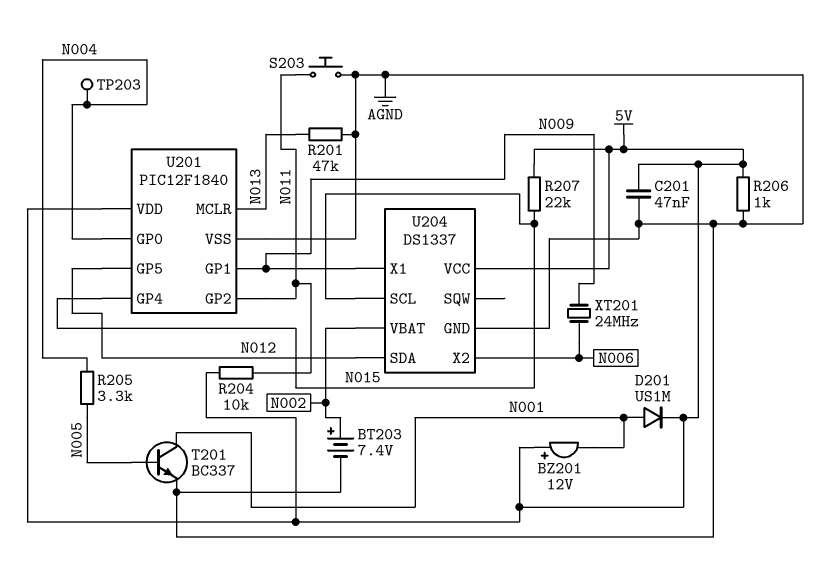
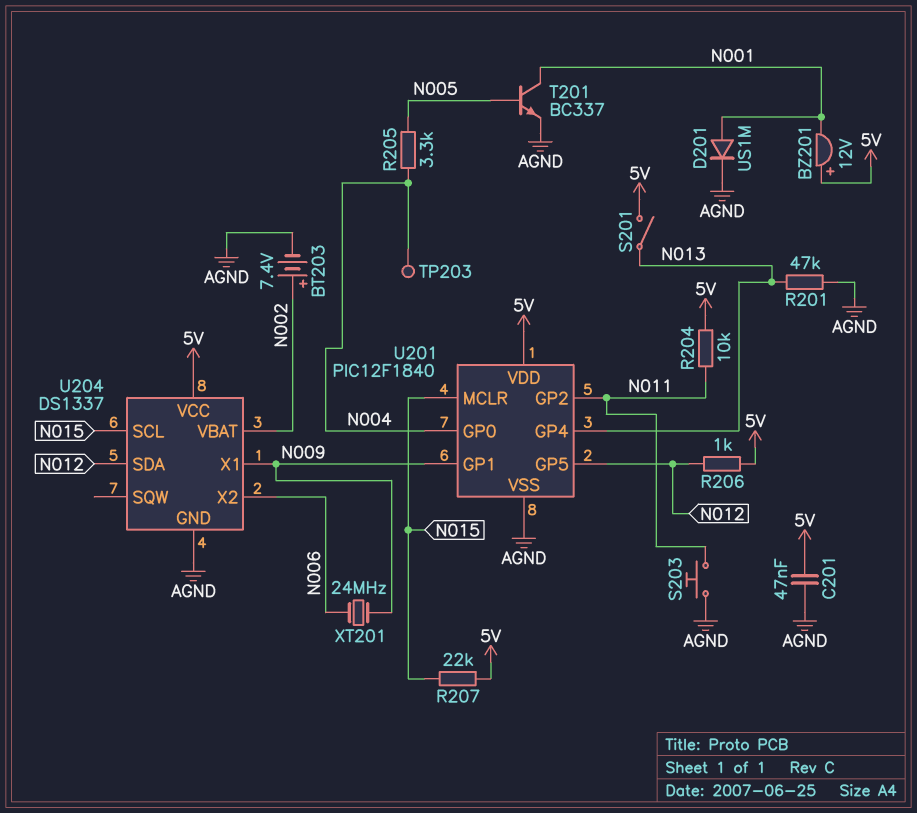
D201: diode US1M (A N001, K 5V) -> diode US1M (A N001, K AGND)
R206: 1k (5V, AGND) -> 1k (5V, N012)
S201: none -> switch (5V, N013)
U201 pin GP4: N015 -> N013
U201 pin MCLR: N013 -> N015

